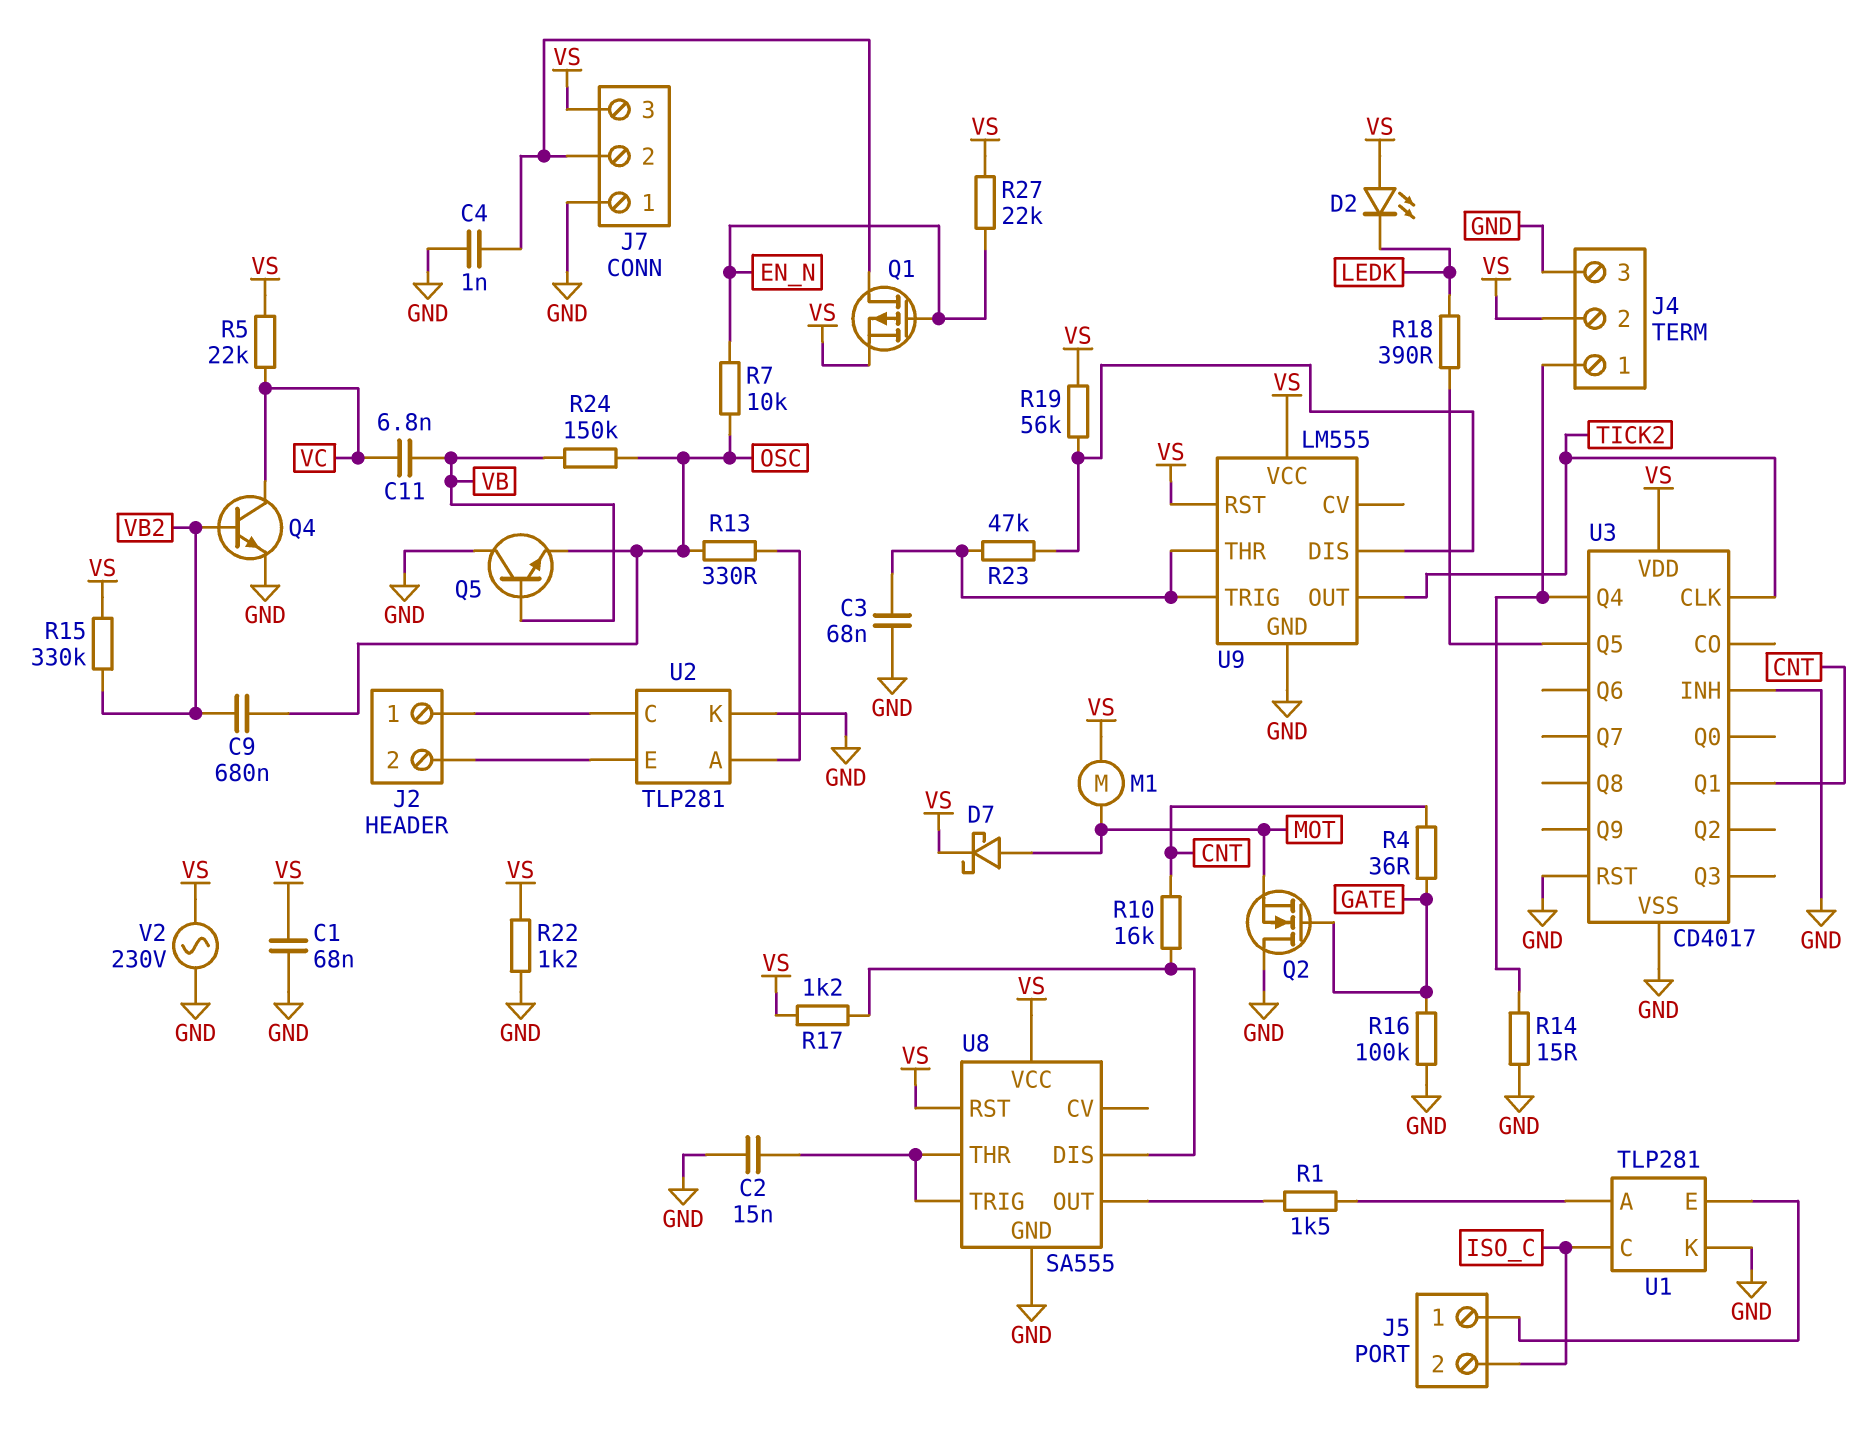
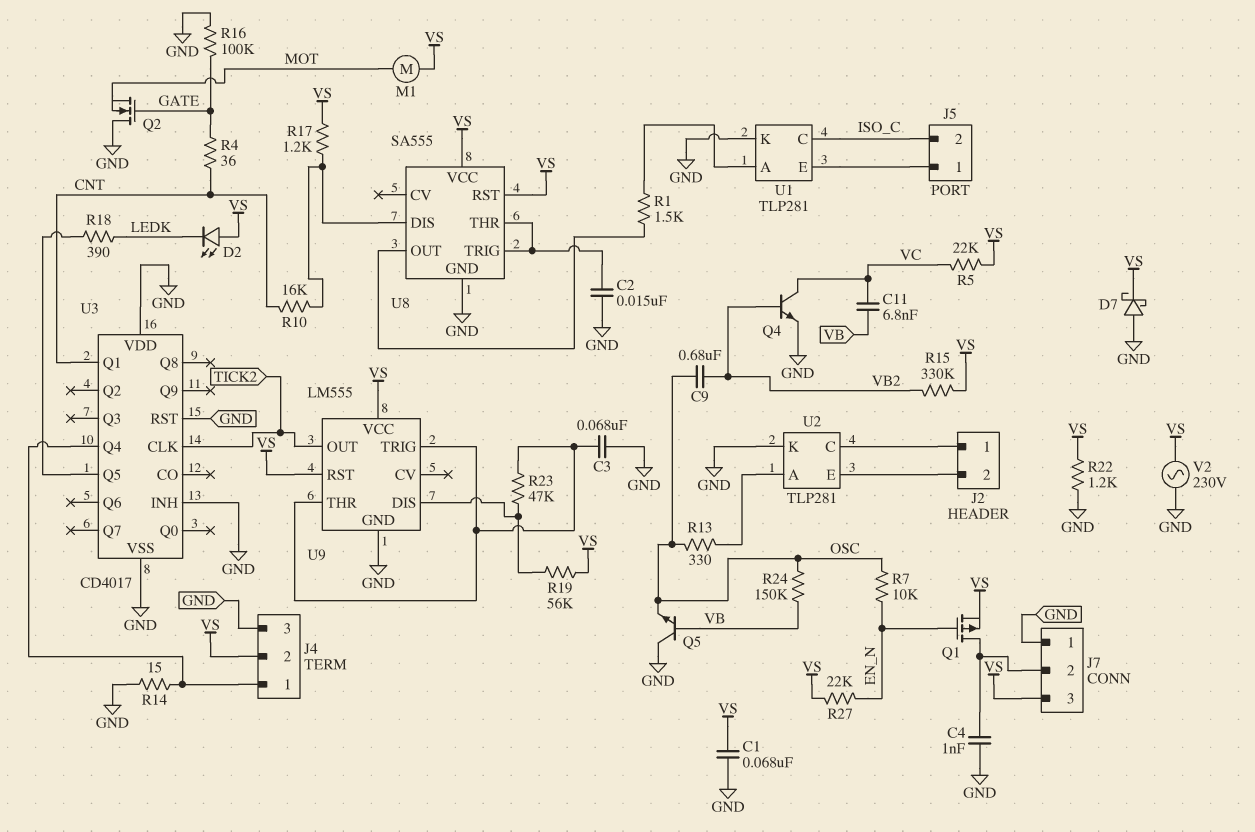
D7: schottky (A MOT, K VS) -> schottky (A GND, K VS)
U3 pin VDD: VS -> GND

